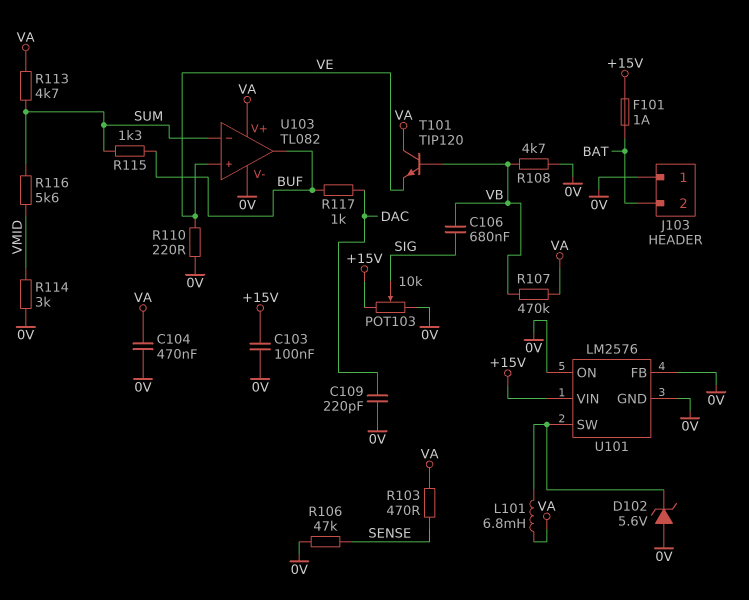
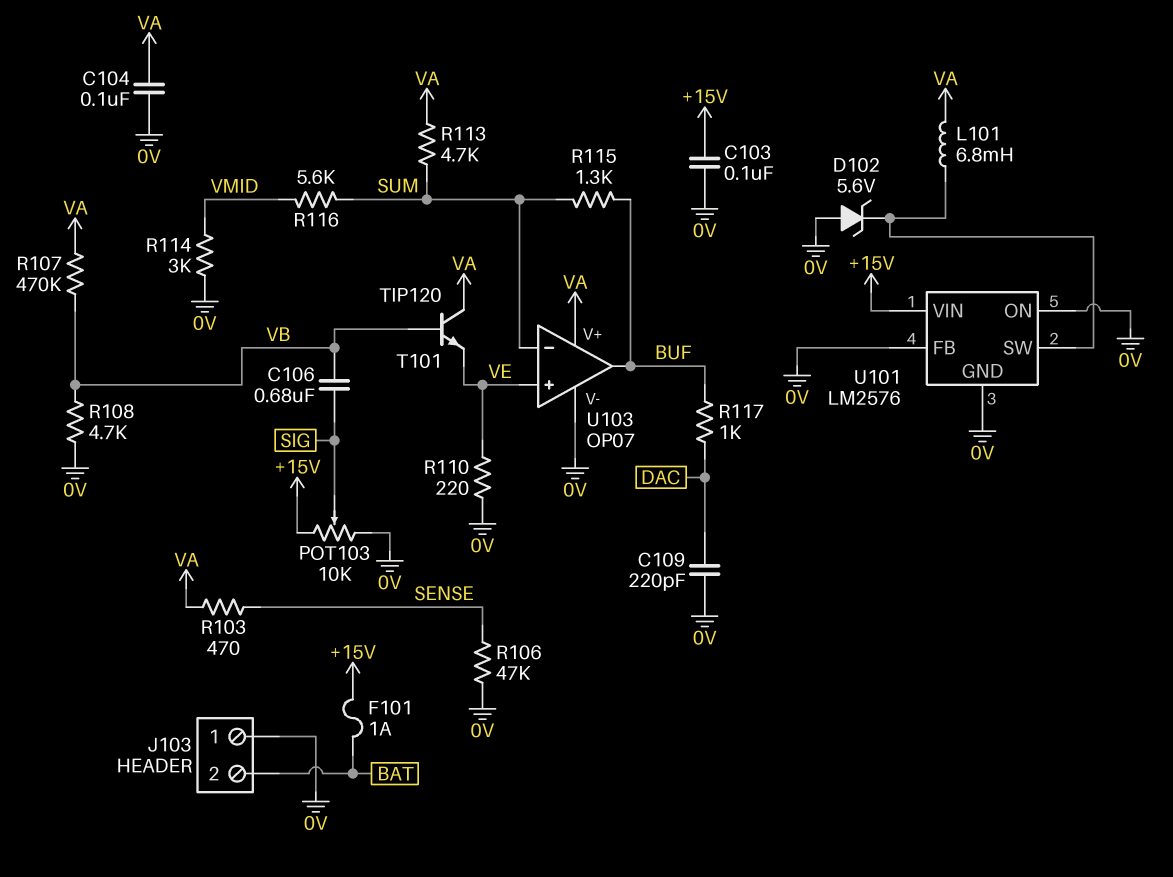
C104: 470nF (0V, VA) -> 100nF (0V, VA)
U103: TL082 -> OP07

